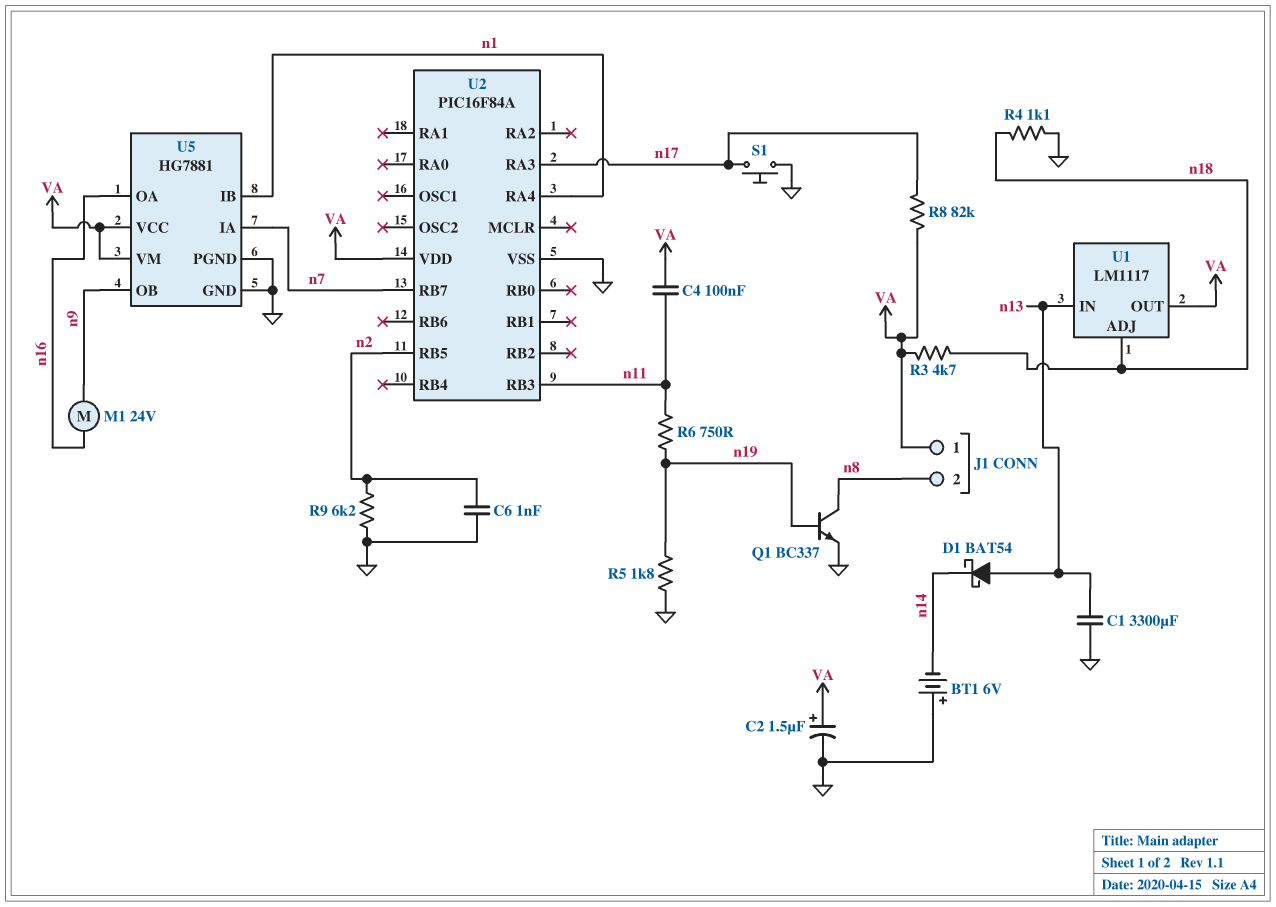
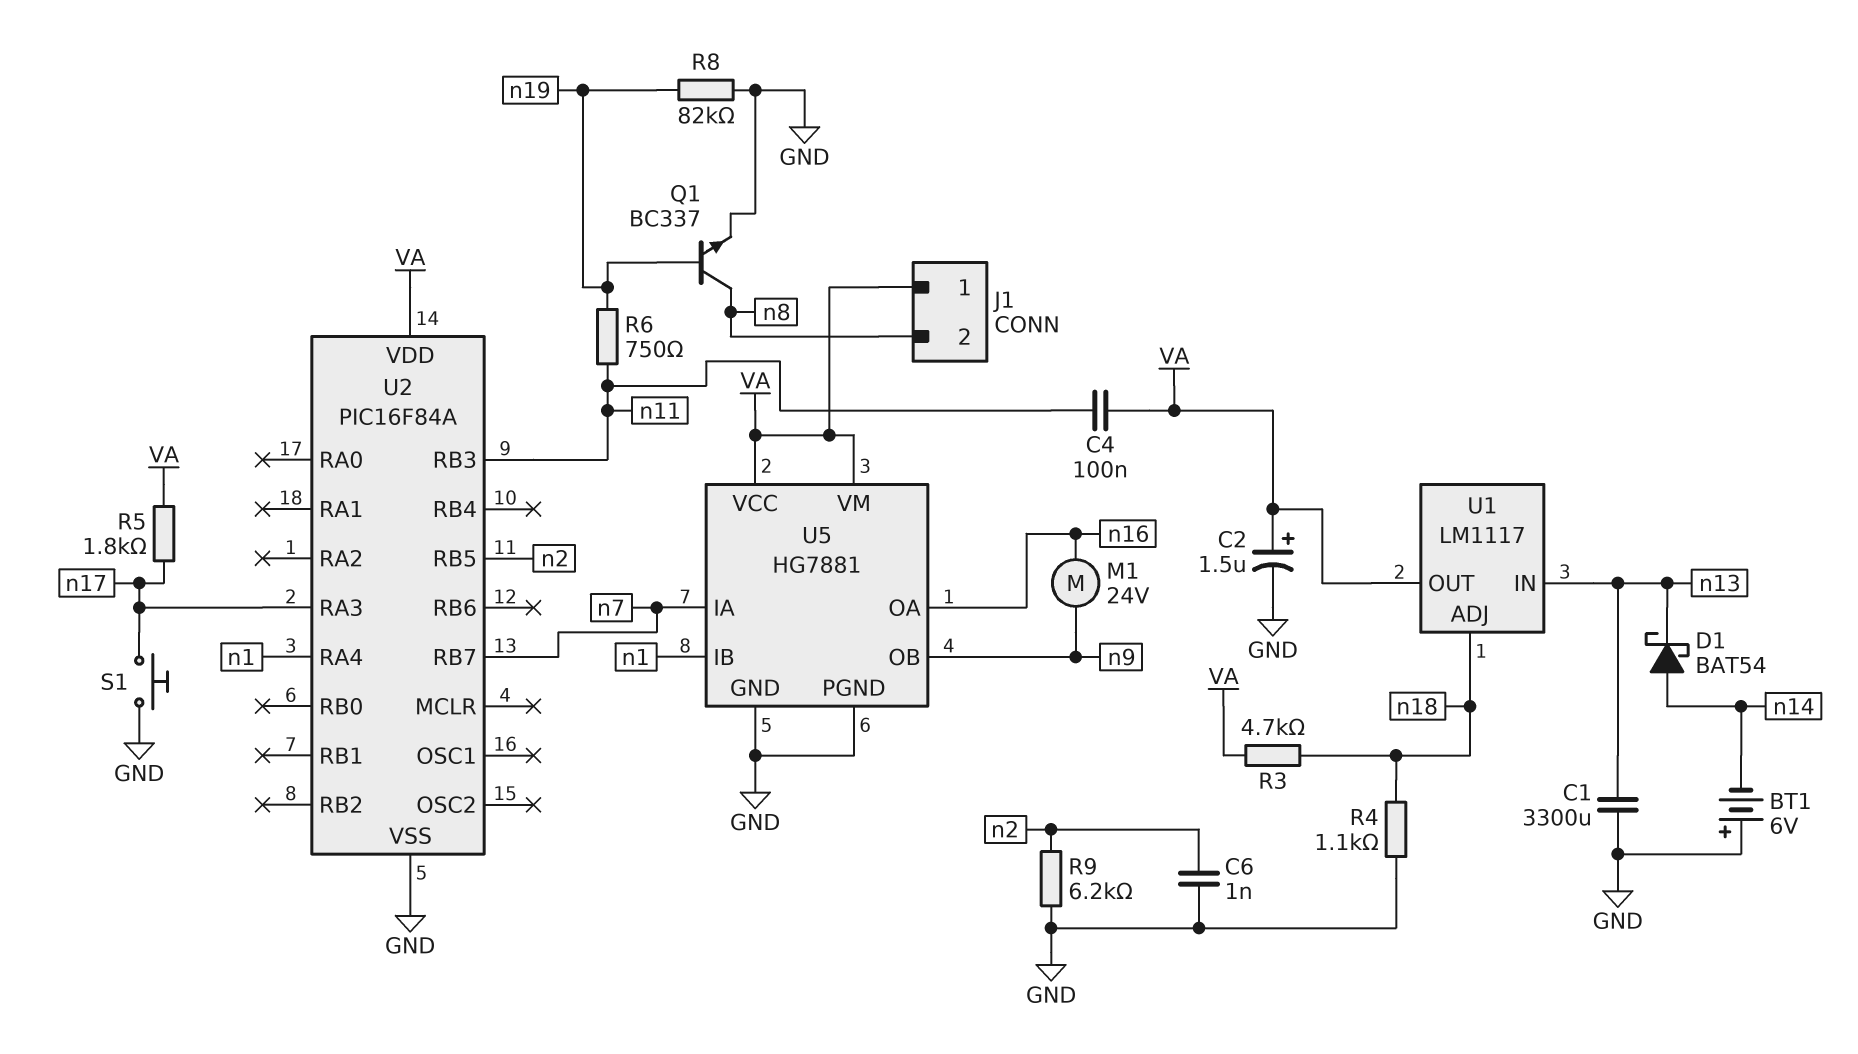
D1: schottky BAT54 (A n13, K n14) -> schottky BAT54 (A n14, K n13)
R5: 1.8k (GND, n19) -> 1.8k (VA, n17)
R8: 82k (VA, n17) -> 82k (GND, n19)

